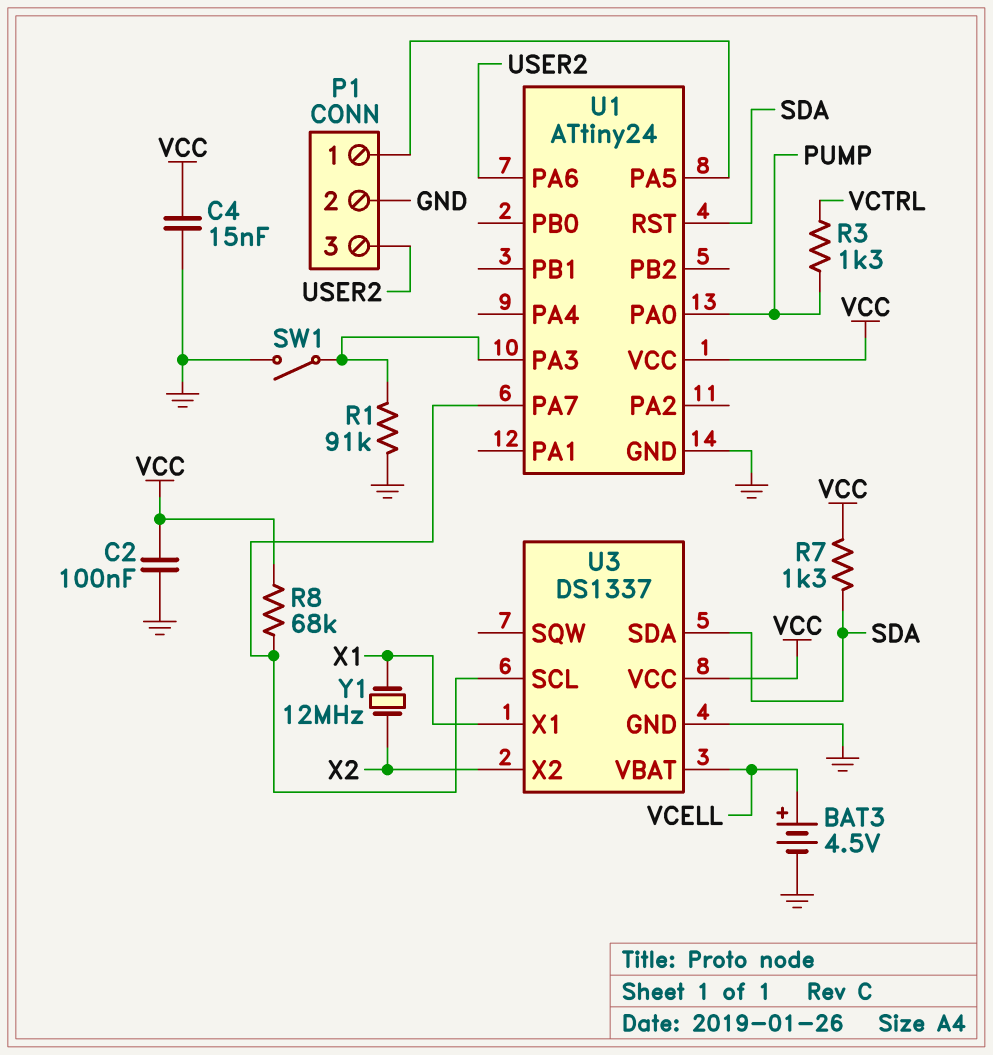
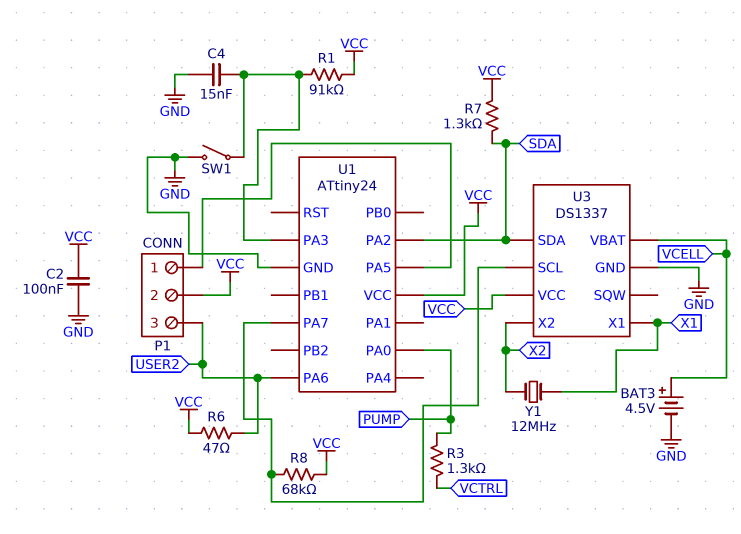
C4: 15nF (GND, VCC) -> 15nF (GND, U1/PA3)
P1 pin 2: GND -> VCC
R1: 91k (GND, U1/PA3) -> 91k (U1/PA3, VCC)
R6: none -> 47 (USER2, VCC)
U1 pin PA2: none -> SDA
U1 pin RST: SDA -> none

